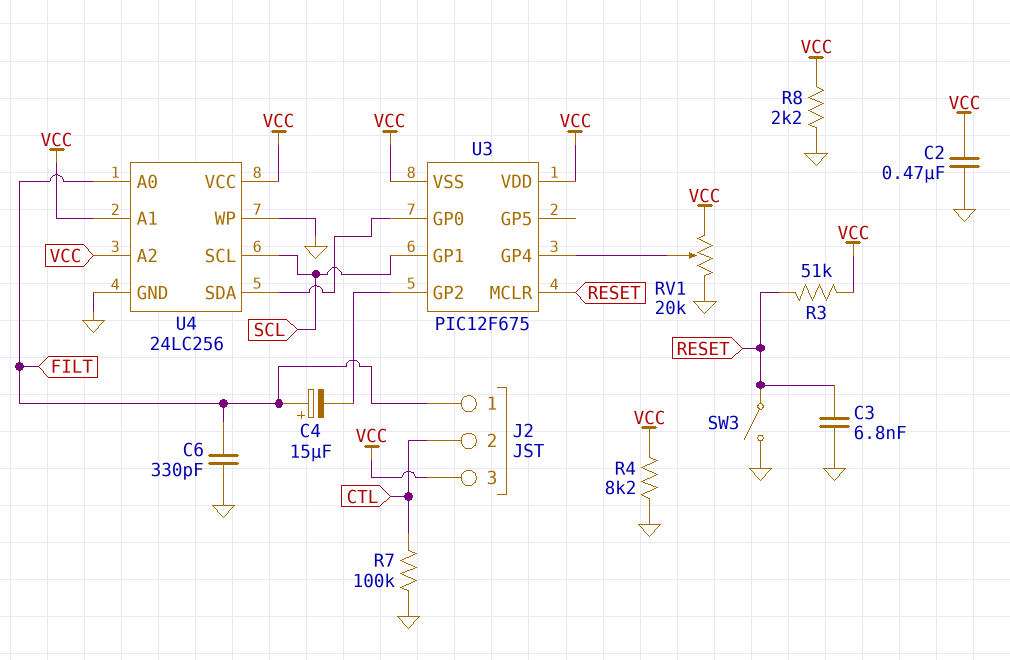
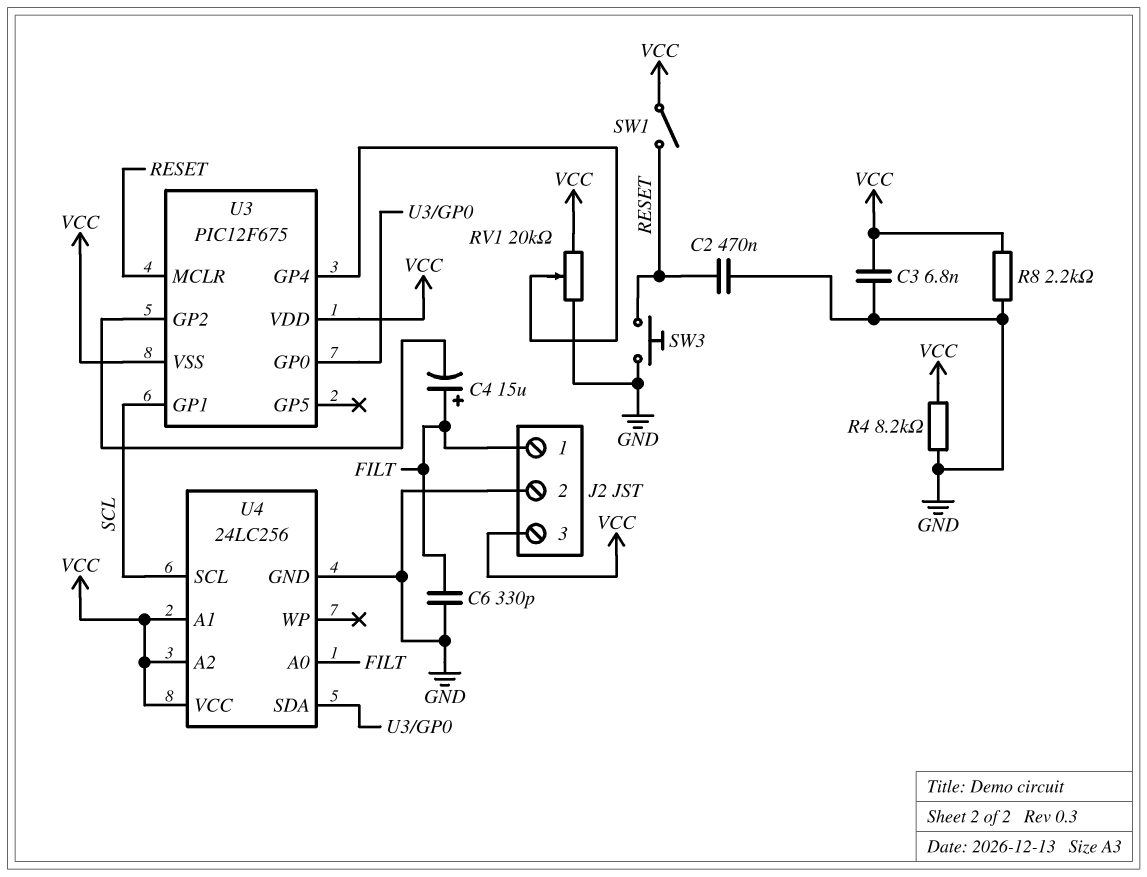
C2: 470nF (GND, VCC) -> 470nF (GND, RESET)
C3: 6.8nF (GND, RESET) -> 6.8nF (GND, VCC)
J2 pin 2: CTL -> GND
R3: 51k (RESET, VCC) -> none
R7: 100k (CTL, GND) -> none
SW1: none -> switch (RESET, VCC)
SW3: switch (GND, RESET) -> button (GND, RESET)
U4 pin WP: GND -> none

